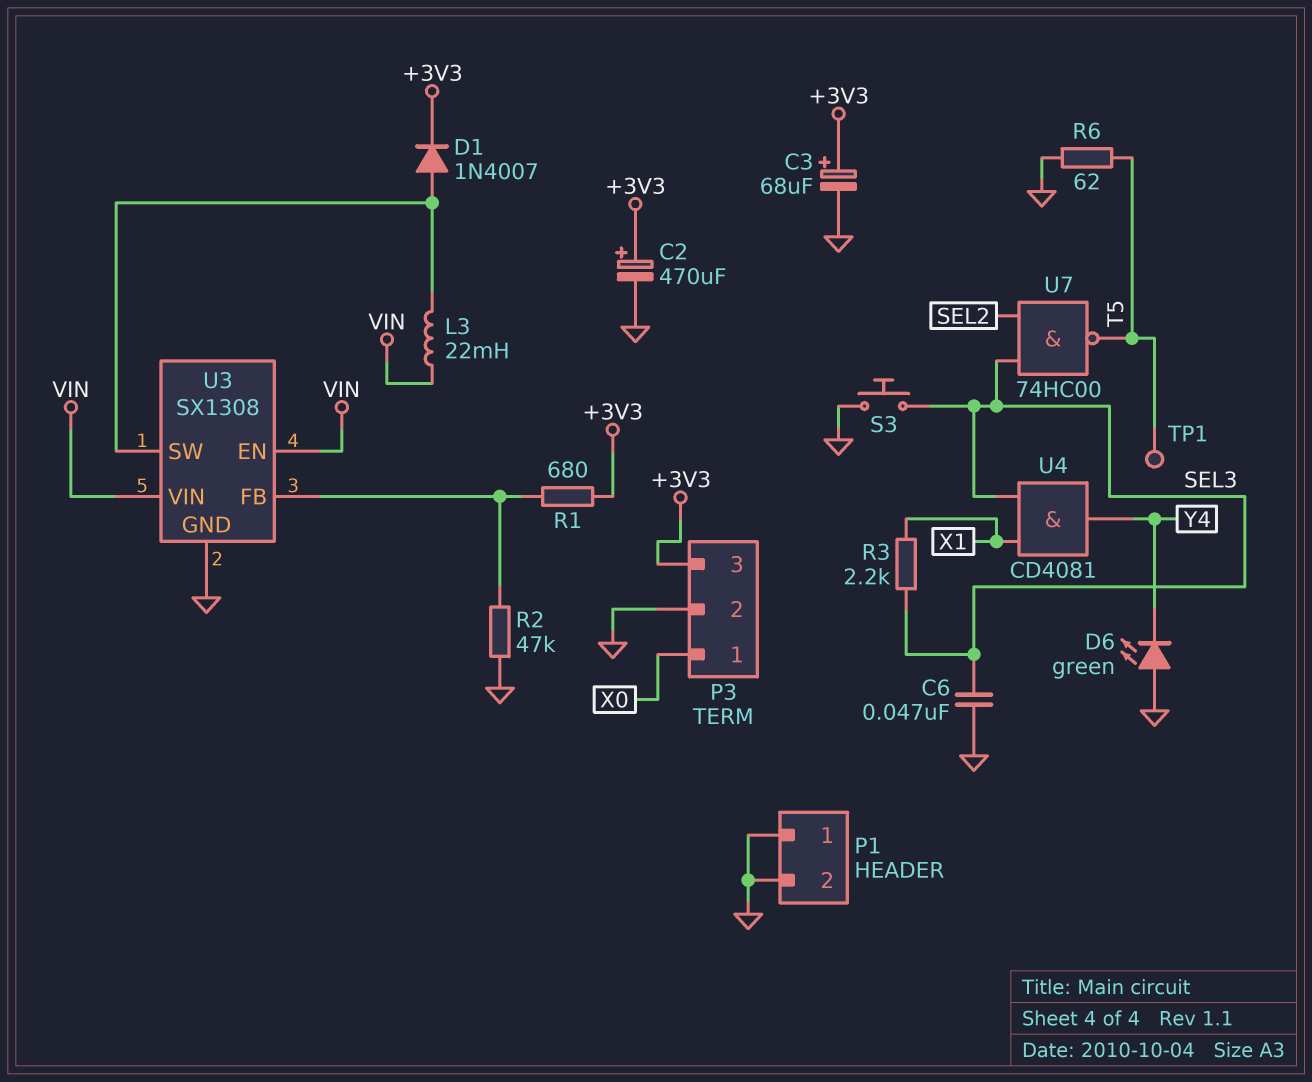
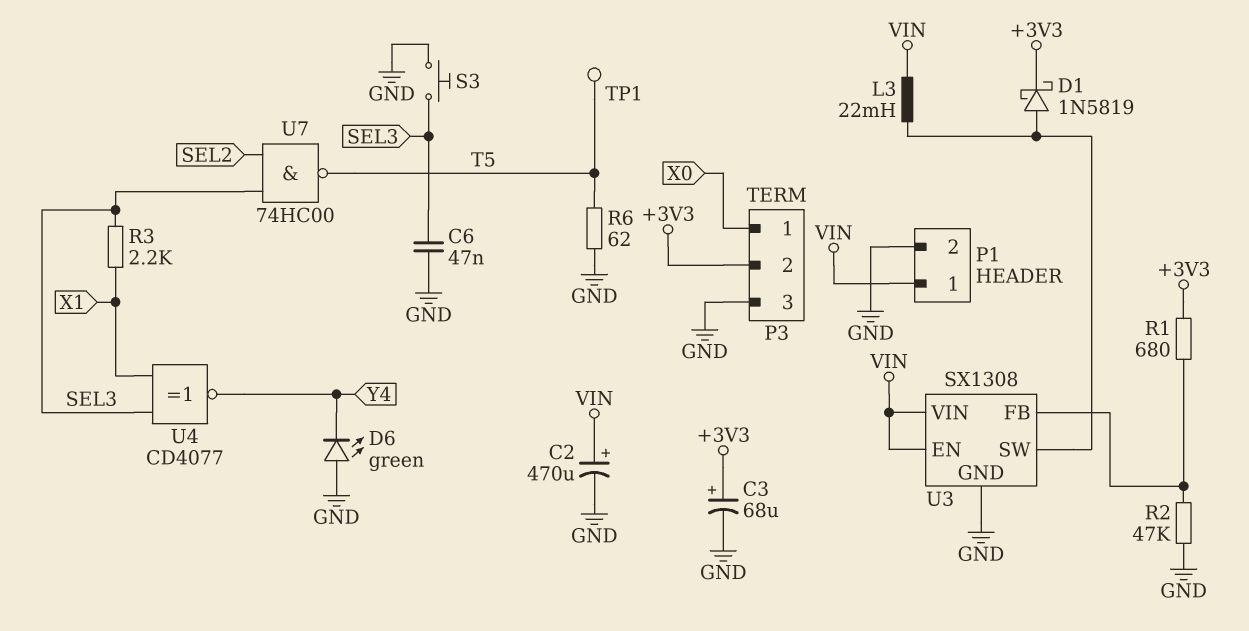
C2: 470uF (plus +3V3, minus GND) -> 470uF (plus VIN, minus GND)
D1: diode 1N4007 (A U3/SW, K +3V3) -> schottky 1N5819 (A U3/SW, K +3V3)
P1 pin 1: GND -> VIN
P3 pin 2: GND -> +3V3
P3 pin 3: +3V3 -> GND
U4: AND CD4081 (in SEL3, in X1, out Y4) -> XNOR CD4077 (in SEL3, in X1, out Y4)

